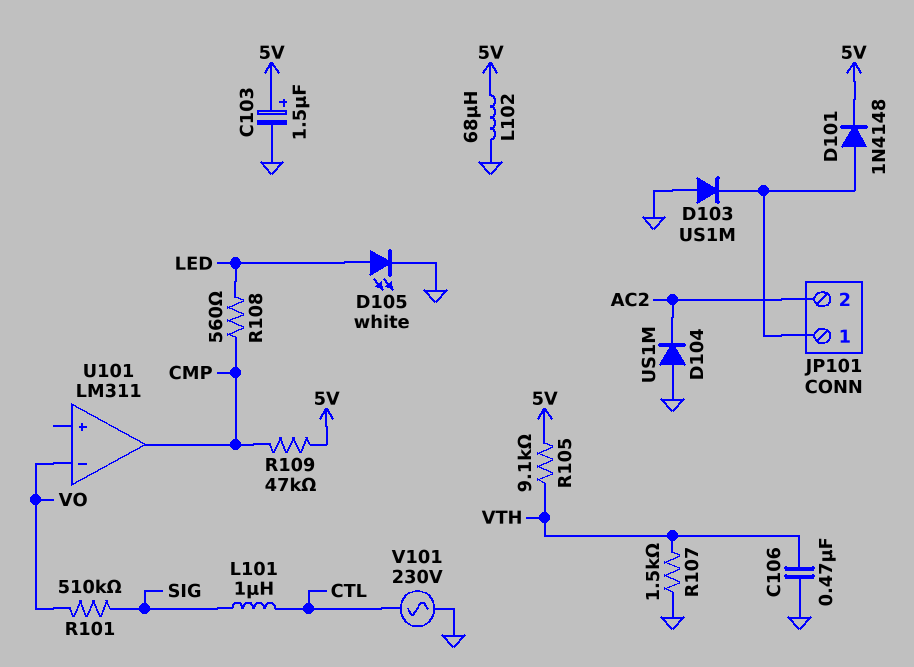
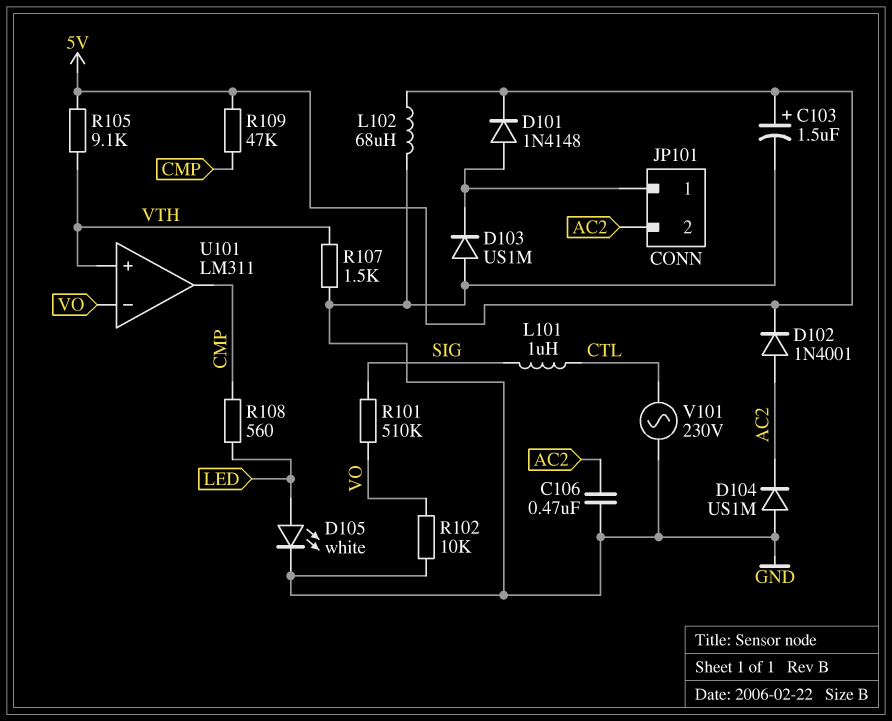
C106: 470nF (GND, VTH) -> 470nF (AC2, GND)
D102: none -> diode 1N4001 (A AC2, K 5V)
R102: none -> 10k (GND, VO)
U101 pin in+: none -> VTH

